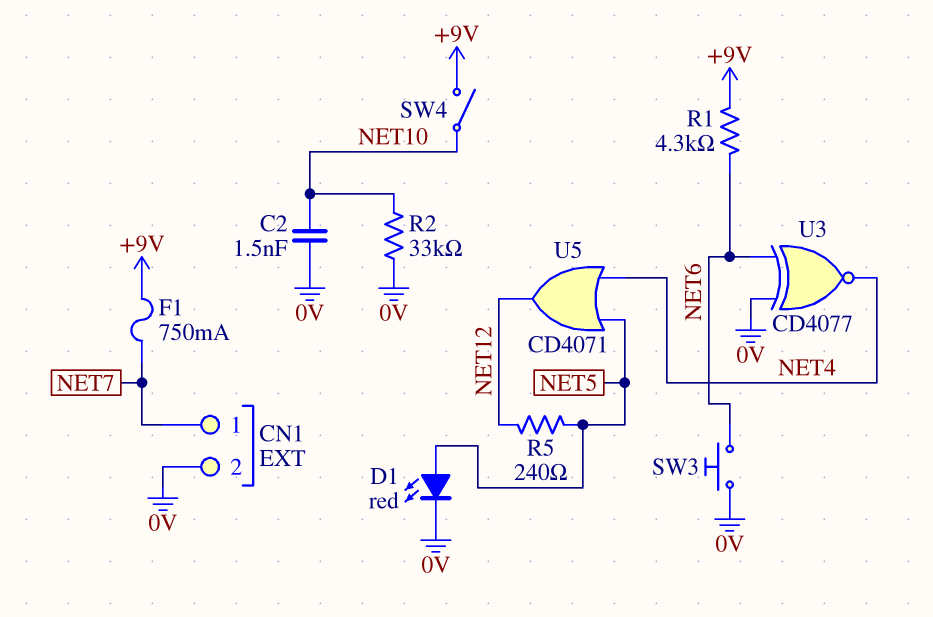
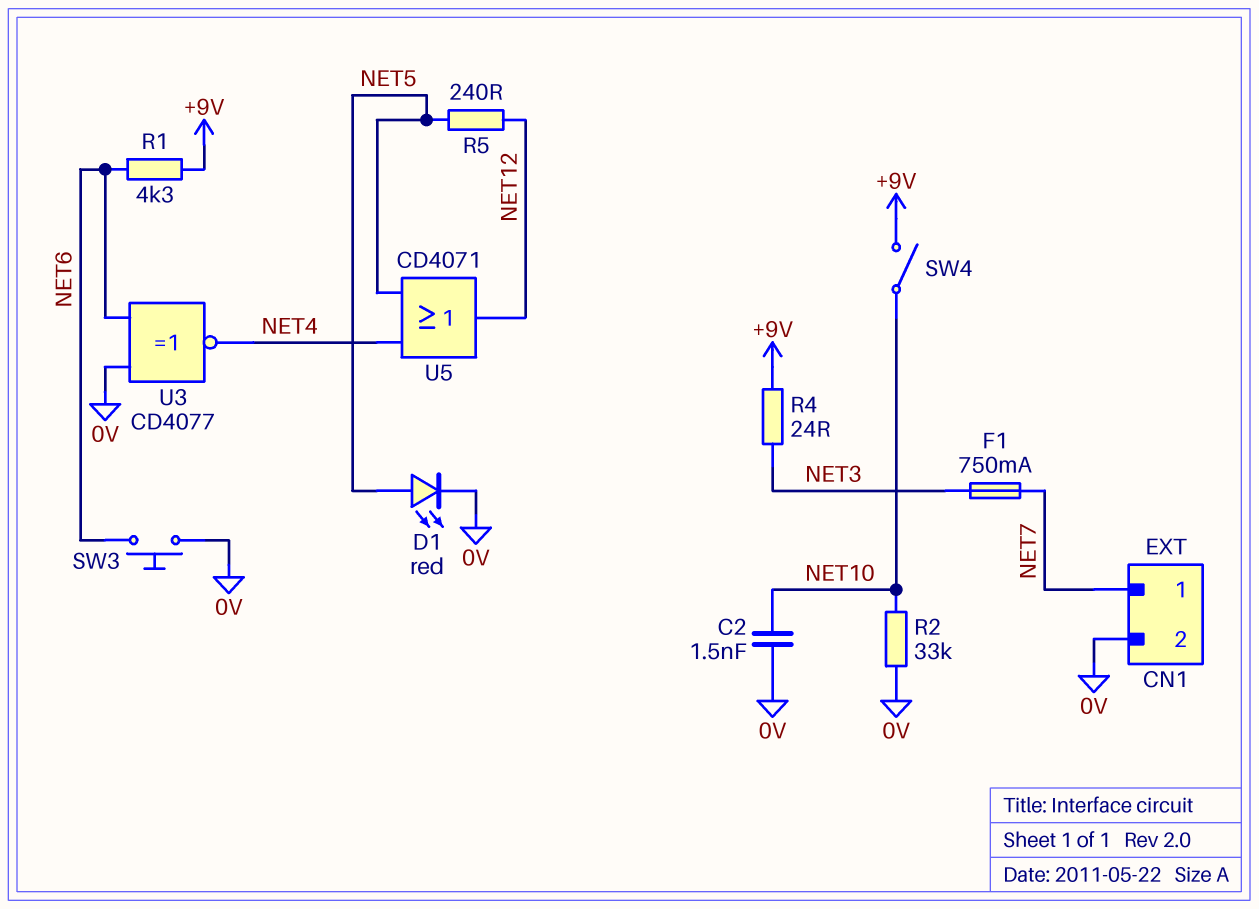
F1: 750mA (+9V, NET7) -> 750mA (NET3, NET7)
R4: none -> 24 (+9V, NET3)

